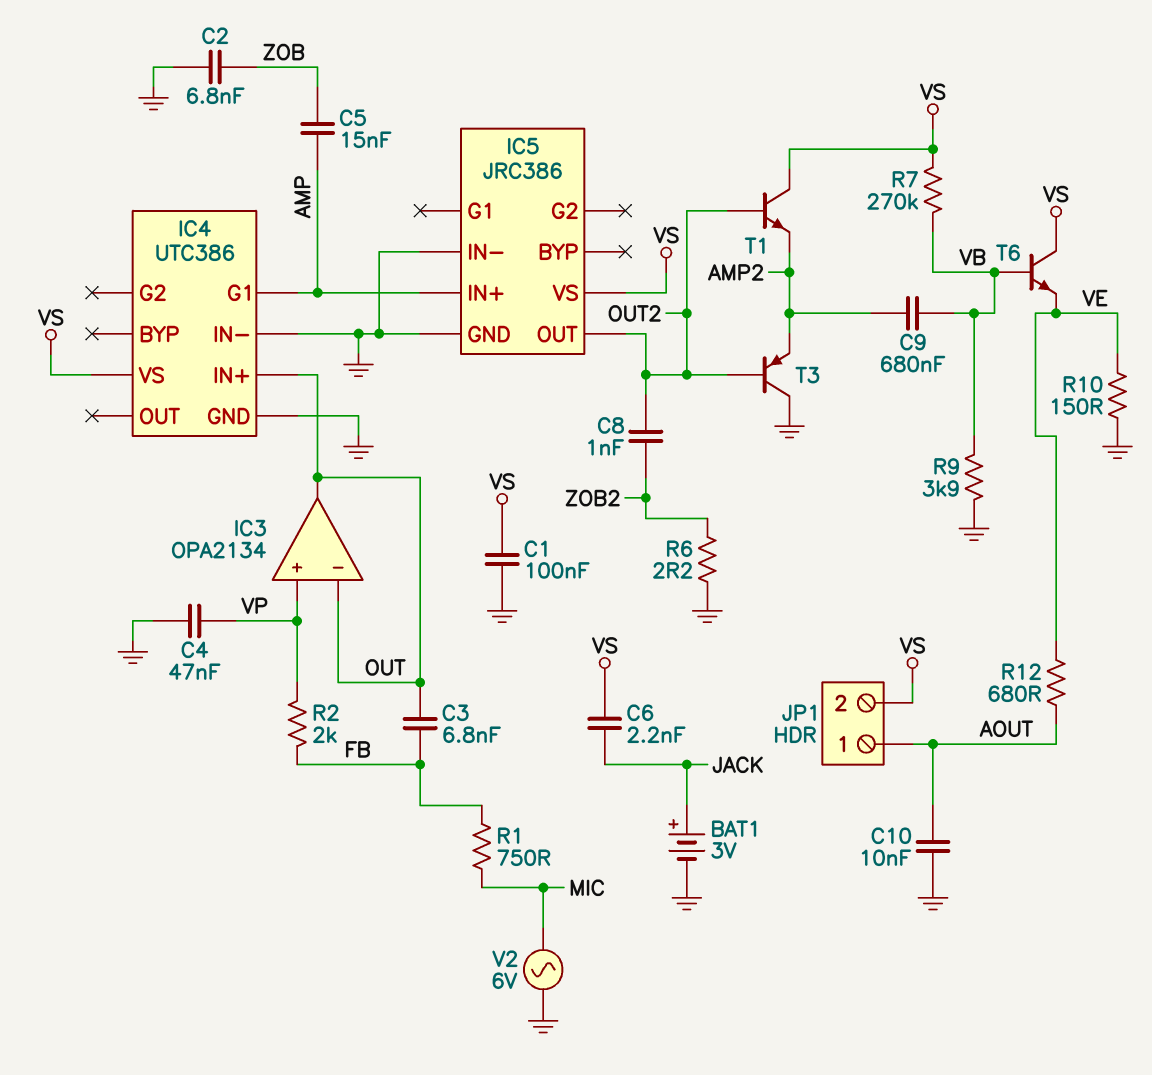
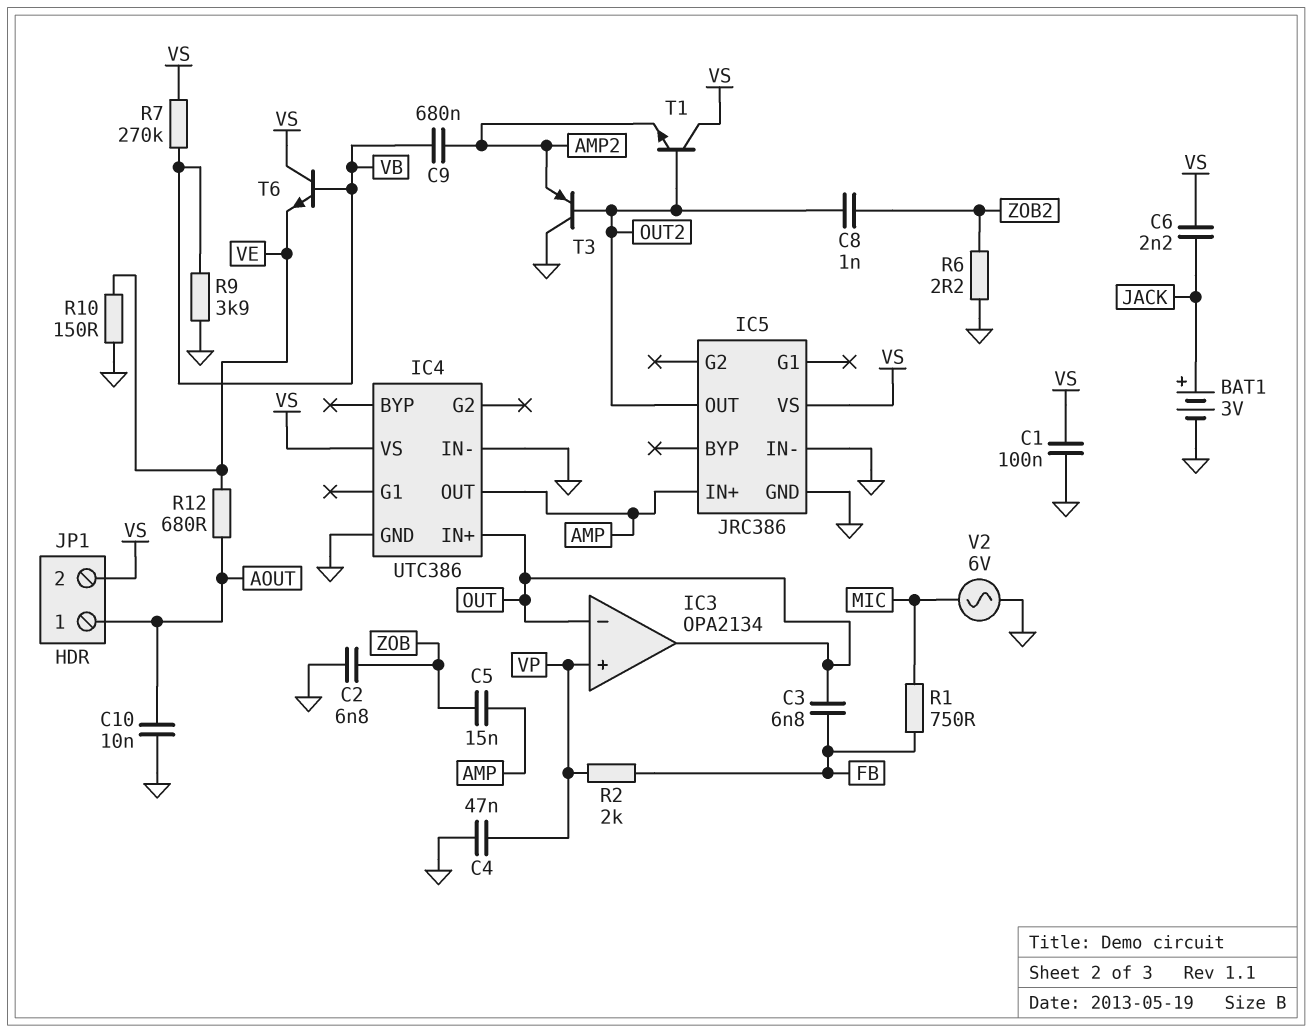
IC4 pin G1: AMP -> none
IC4 pin OUT: none -> AMP

